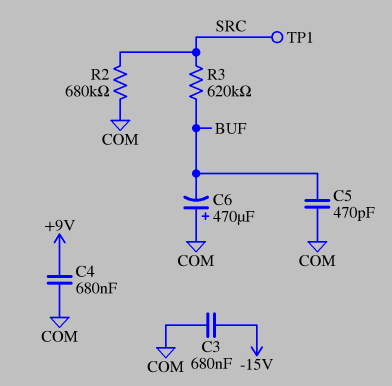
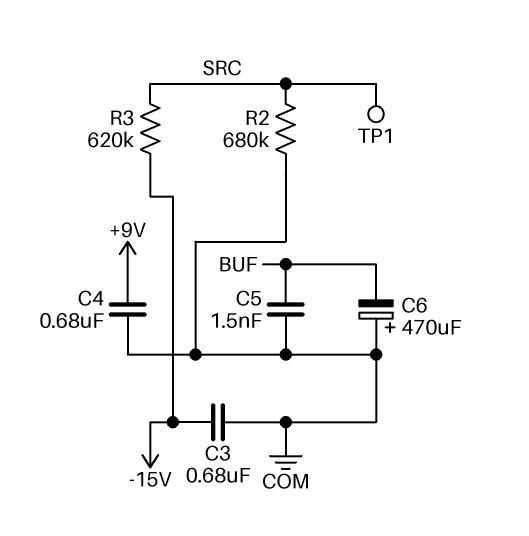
C5: 470pF (BUF, COM) -> 1.5nF (BUF, COM)
R3: 620k (BUF, SRC) -> 620k (-15V, SRC)

